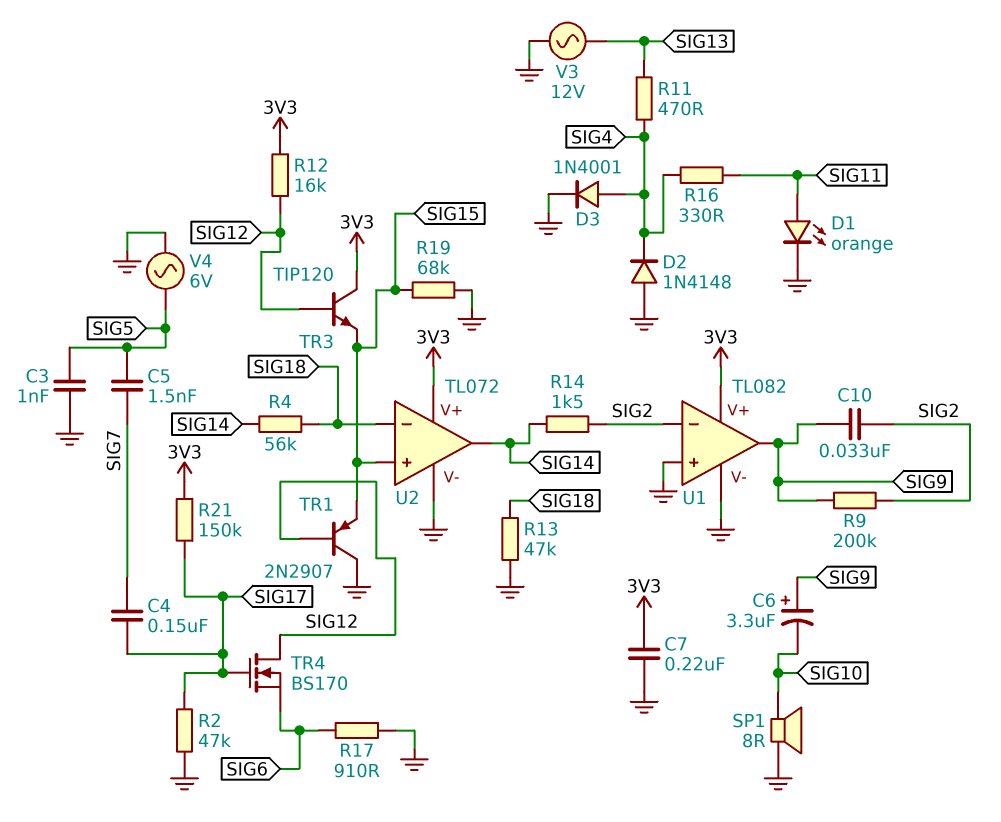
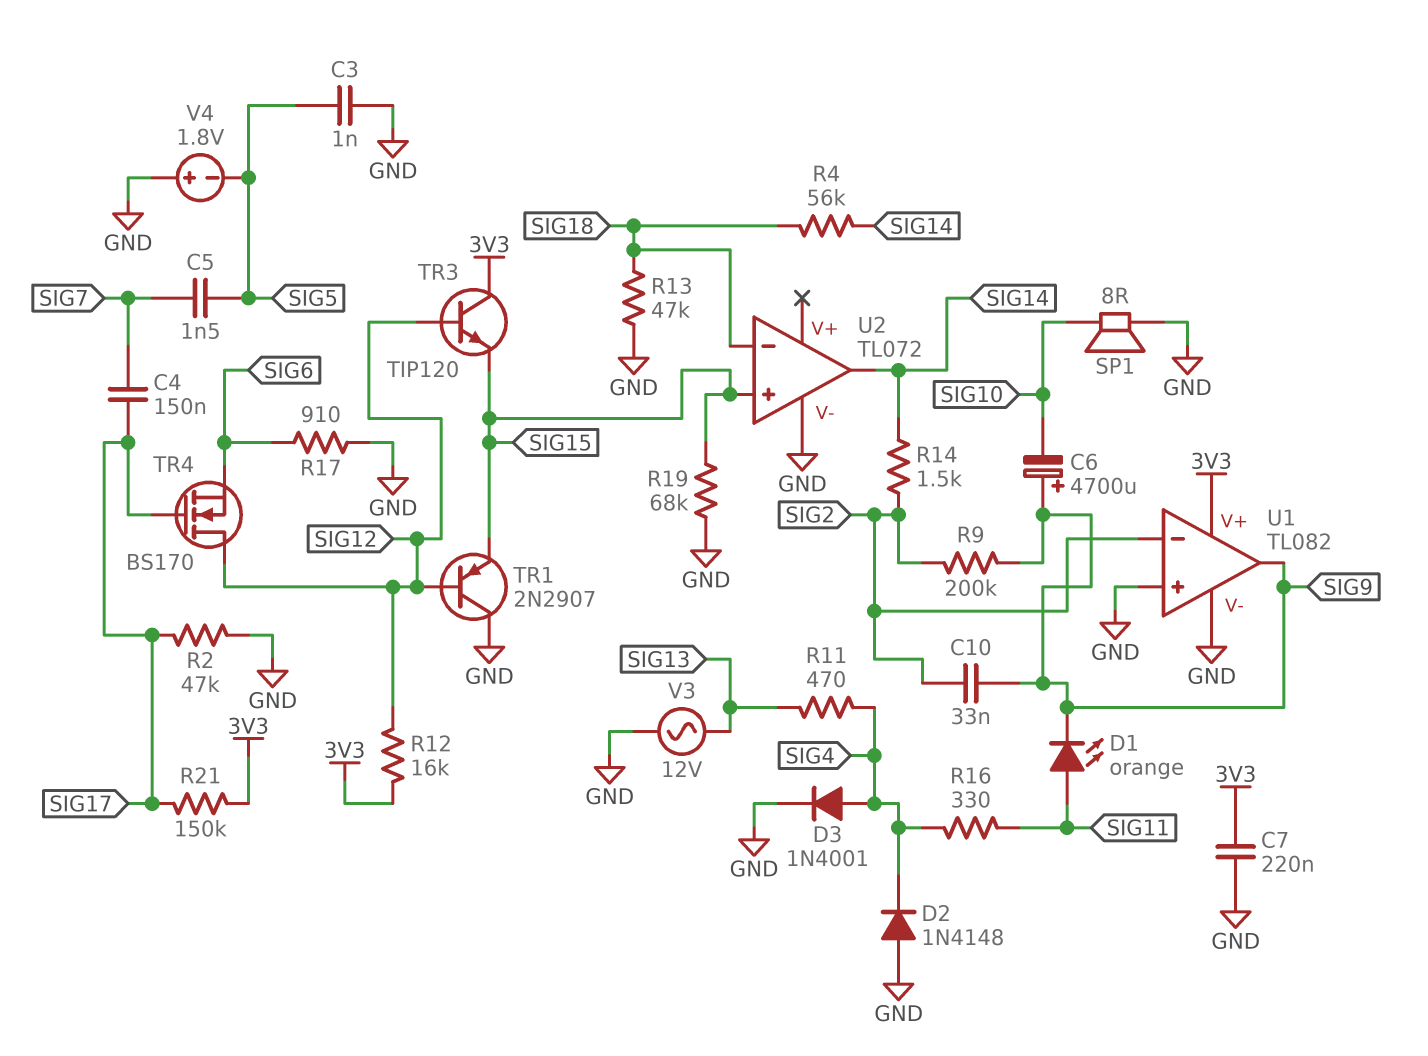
C6: 3.3uF (plus SIG9, minus SIG10) -> 4700uF (plus SIG9, minus SIG10)
D1: LED orange (A SIG11, K GND) -> LED orange (A SIG11, K SIG9)
U2 pin V+: 3V3 -> none
V4: AC 6V (GND, SIG5) -> 1.8V (plus GND, minus SIG5)

